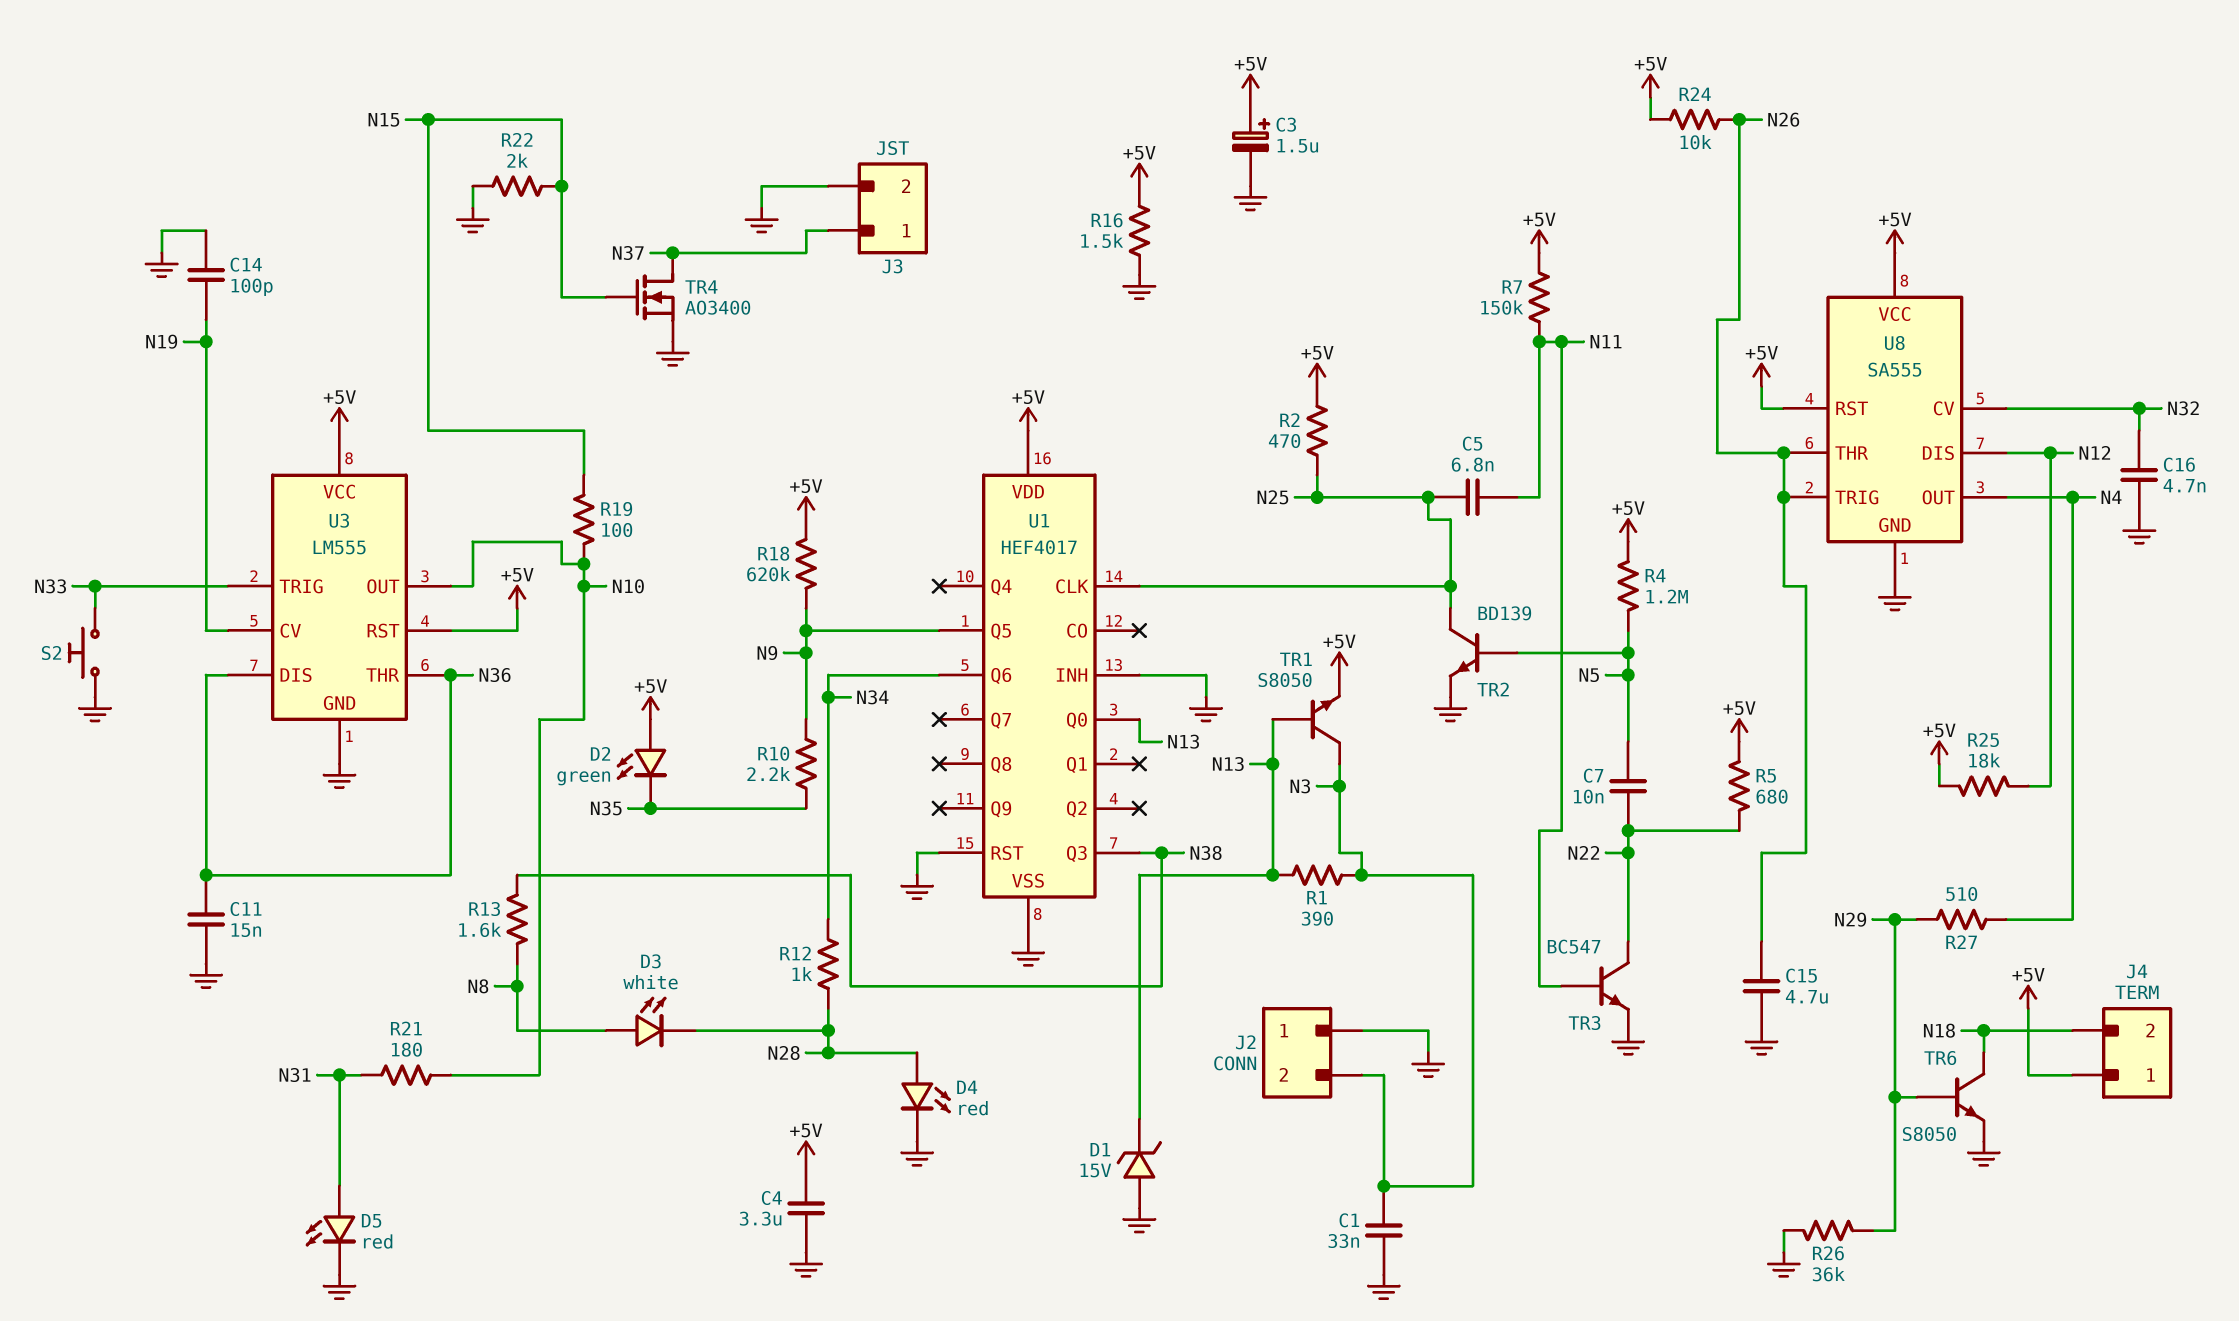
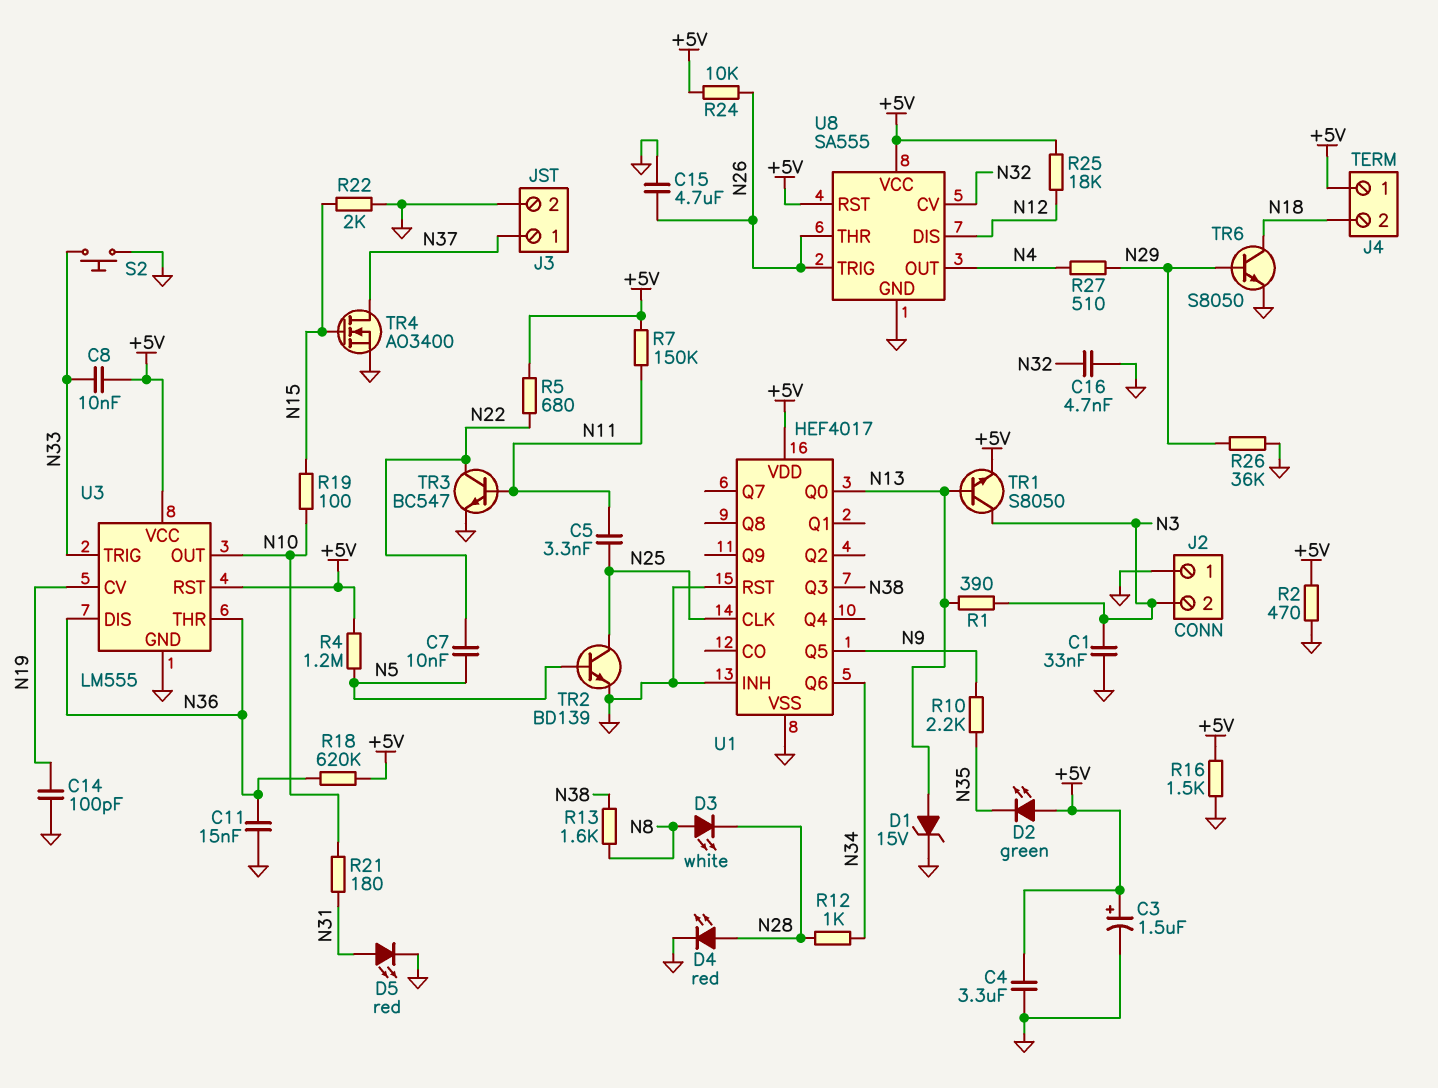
C5: 6.8nF (N11, N25) -> 3.3nF (N11, N25)
C8: none -> 10nF (+5V, N33)
D1: zener 15V (A GND, K N13) -> zener 15V (A N13, K GND)
R2: 470 (+5V, N25) -> 470 (+5V, GND)
R18: 620k (+5V, N9) -> 620k (+5V, N36)

